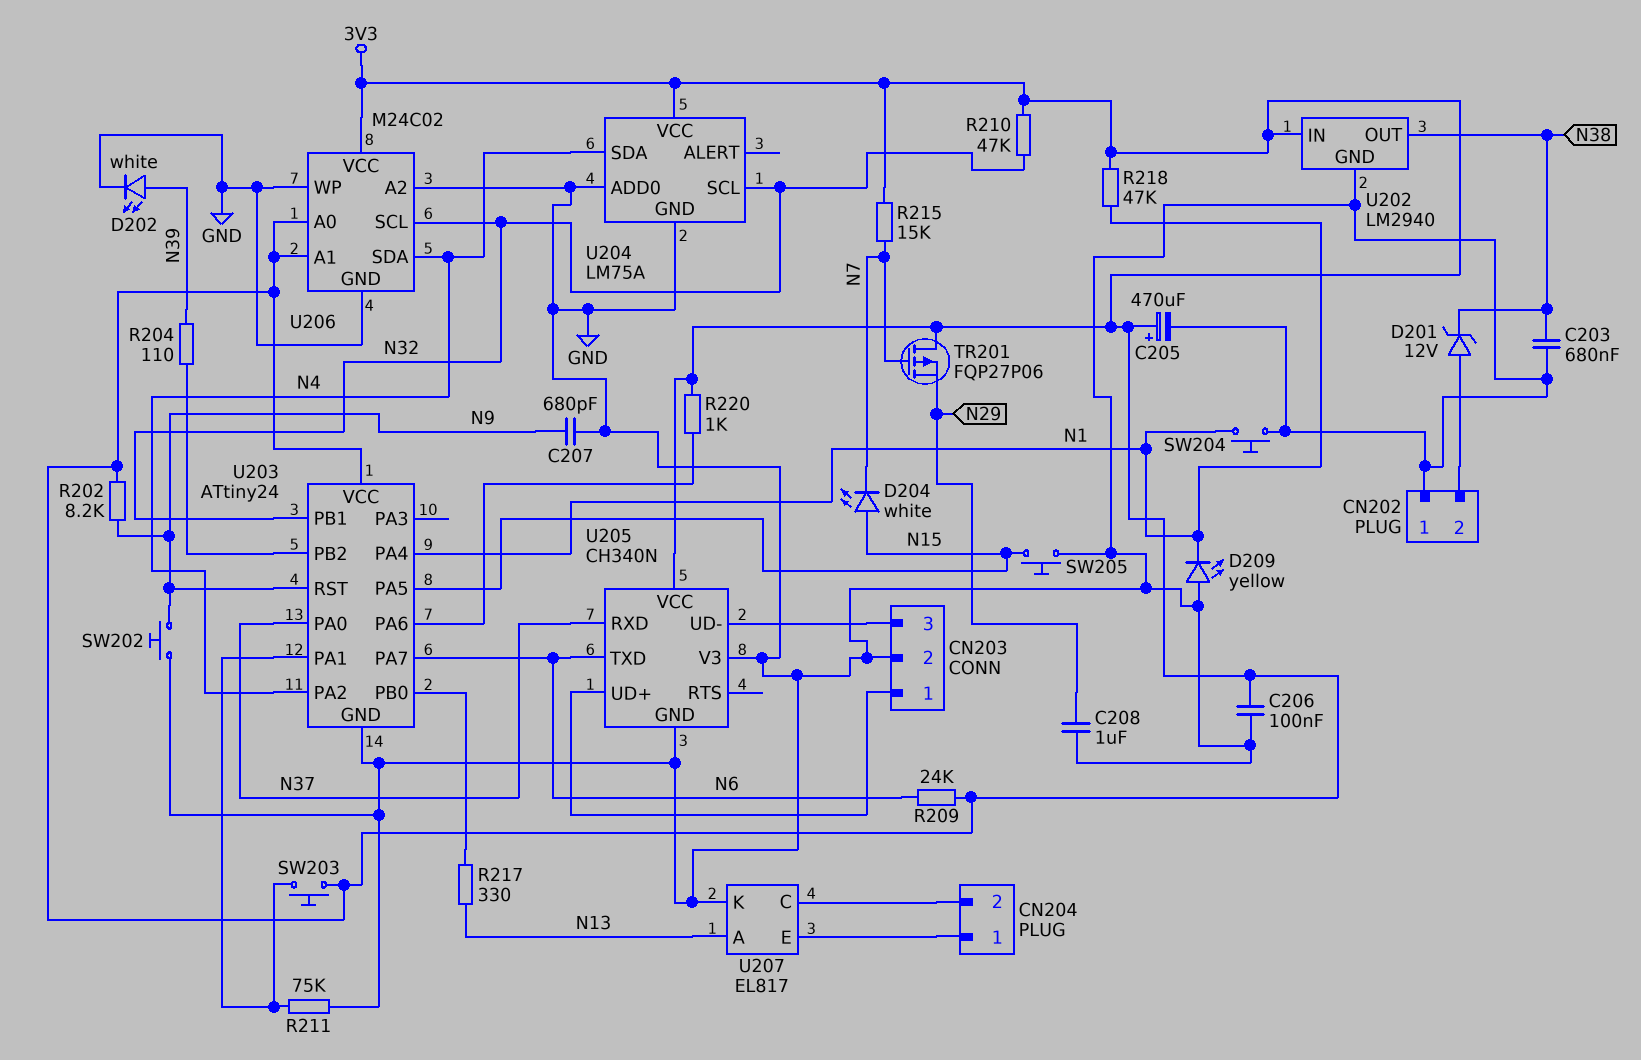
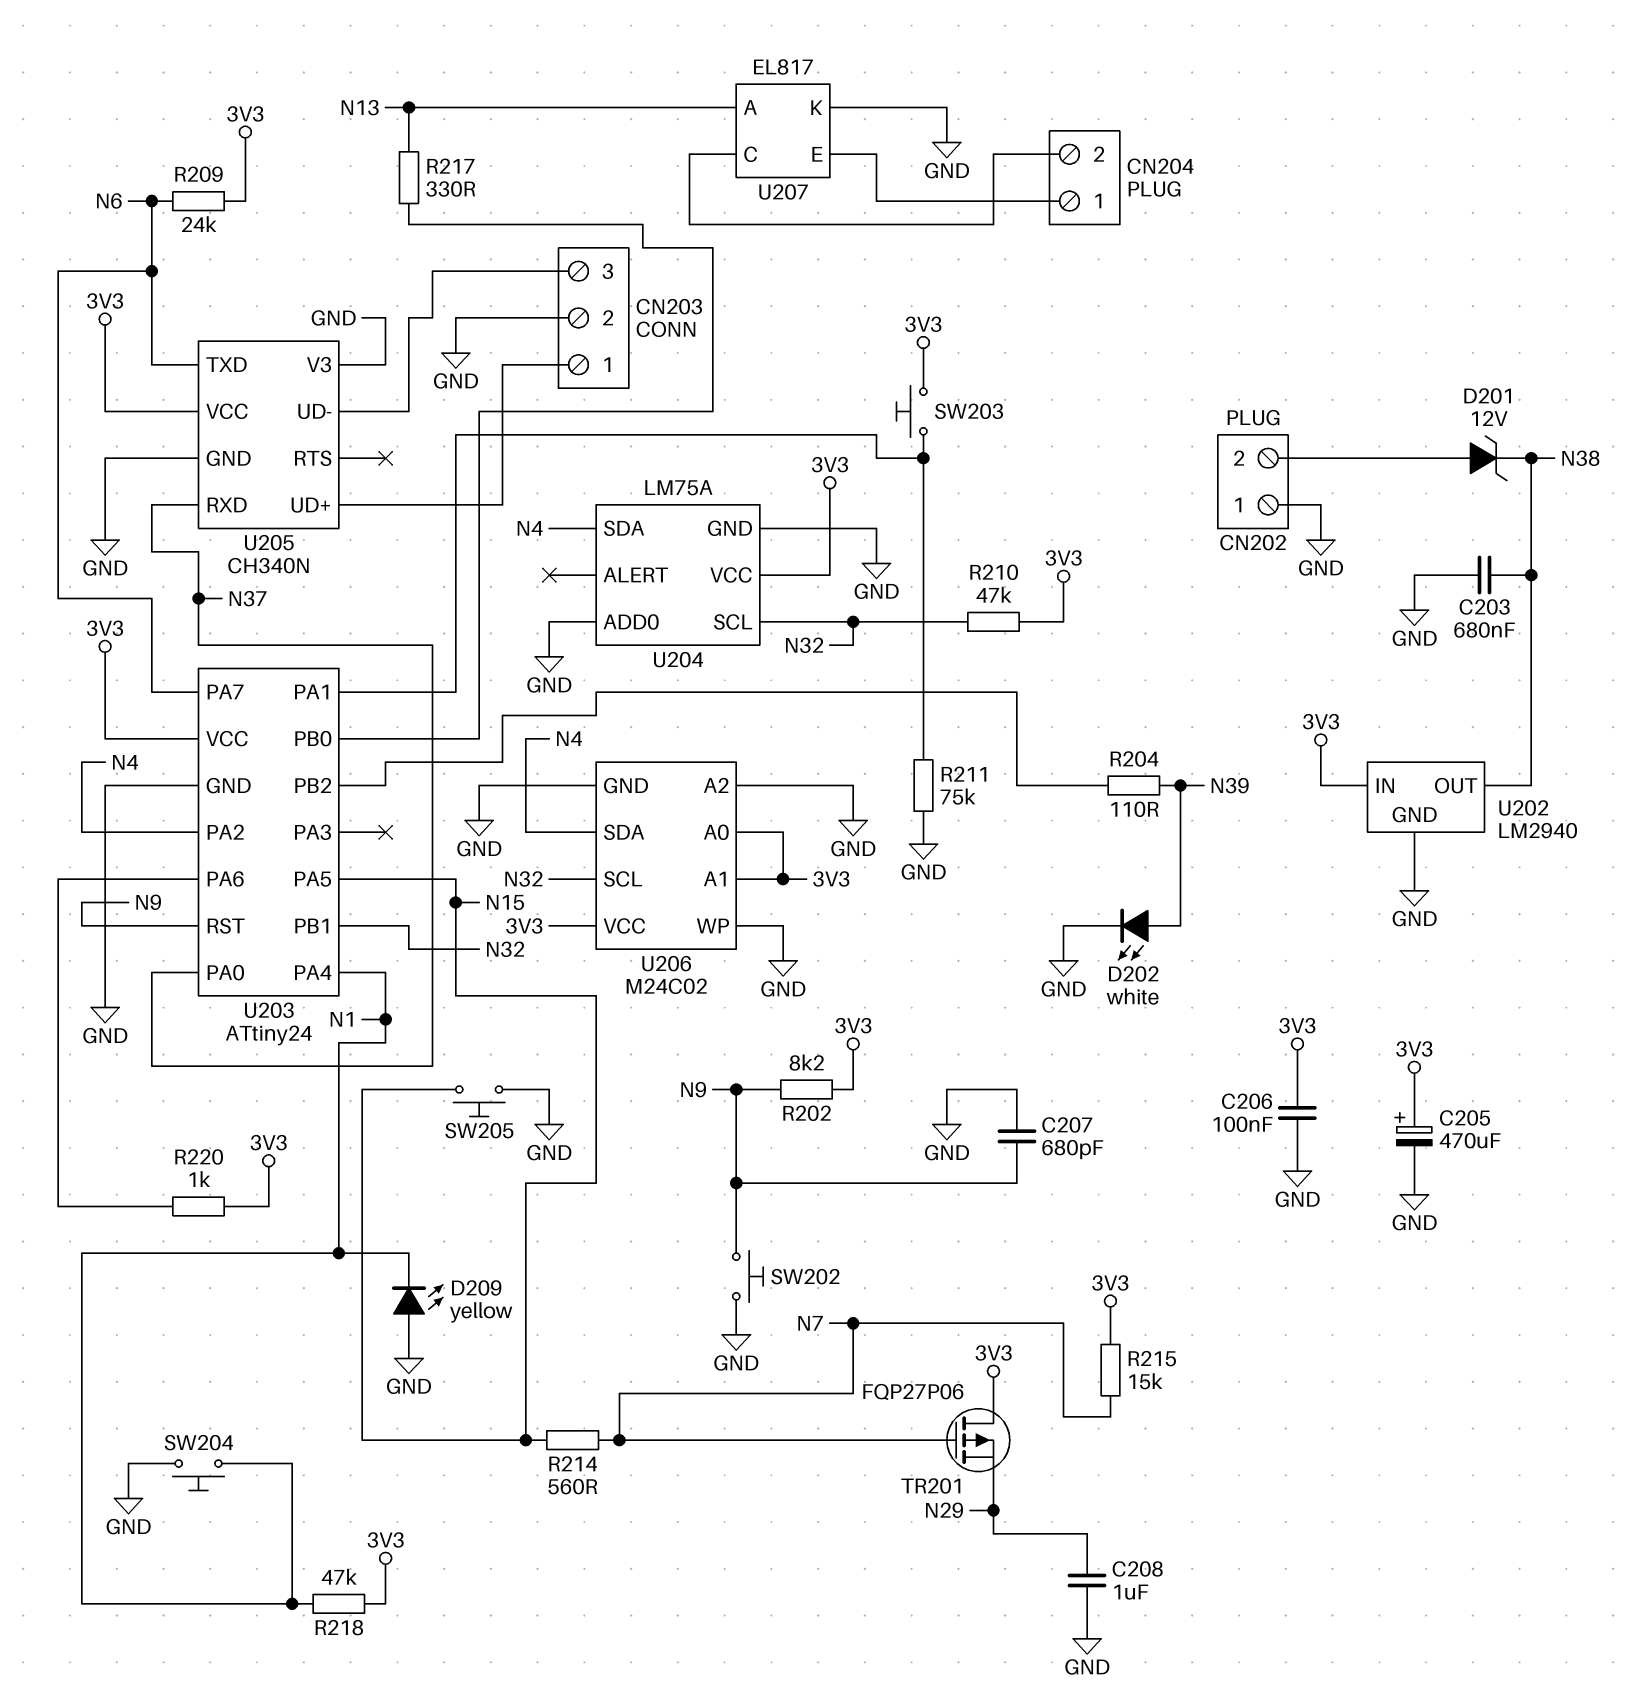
D204: LED white (A N15, K N7) -> none
R214: none -> 560 (N7, N15)

